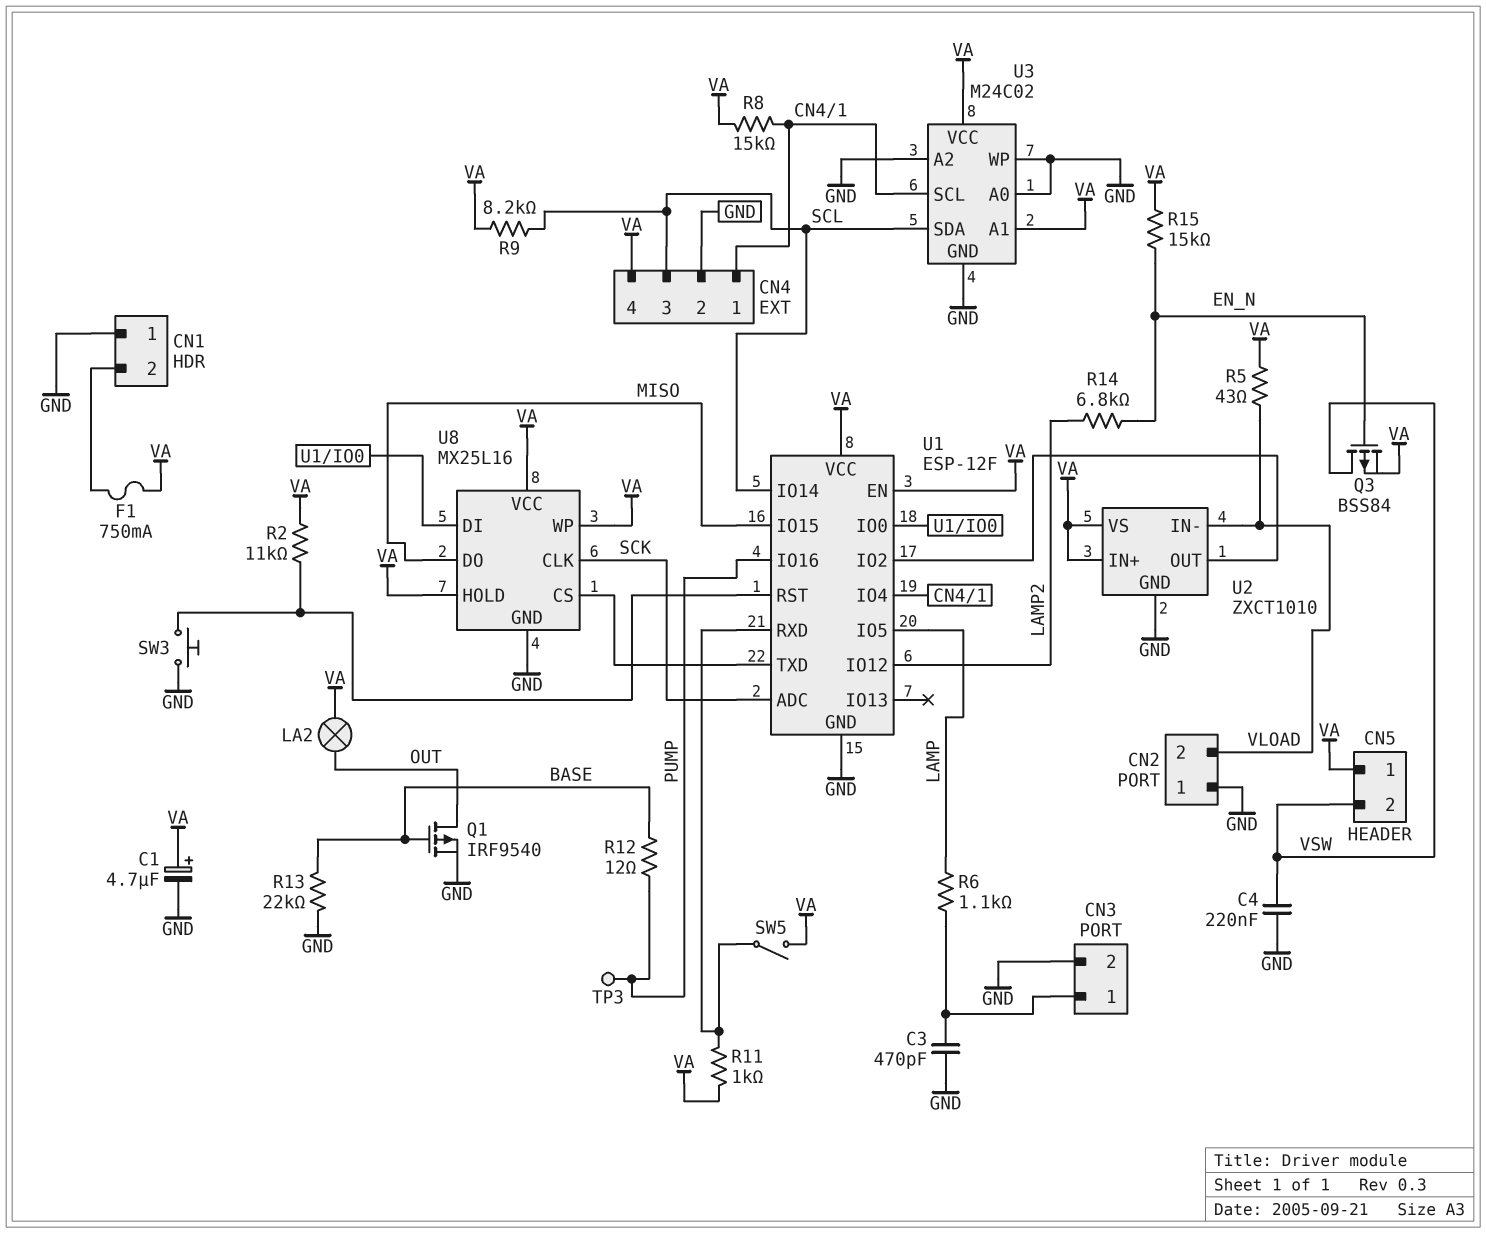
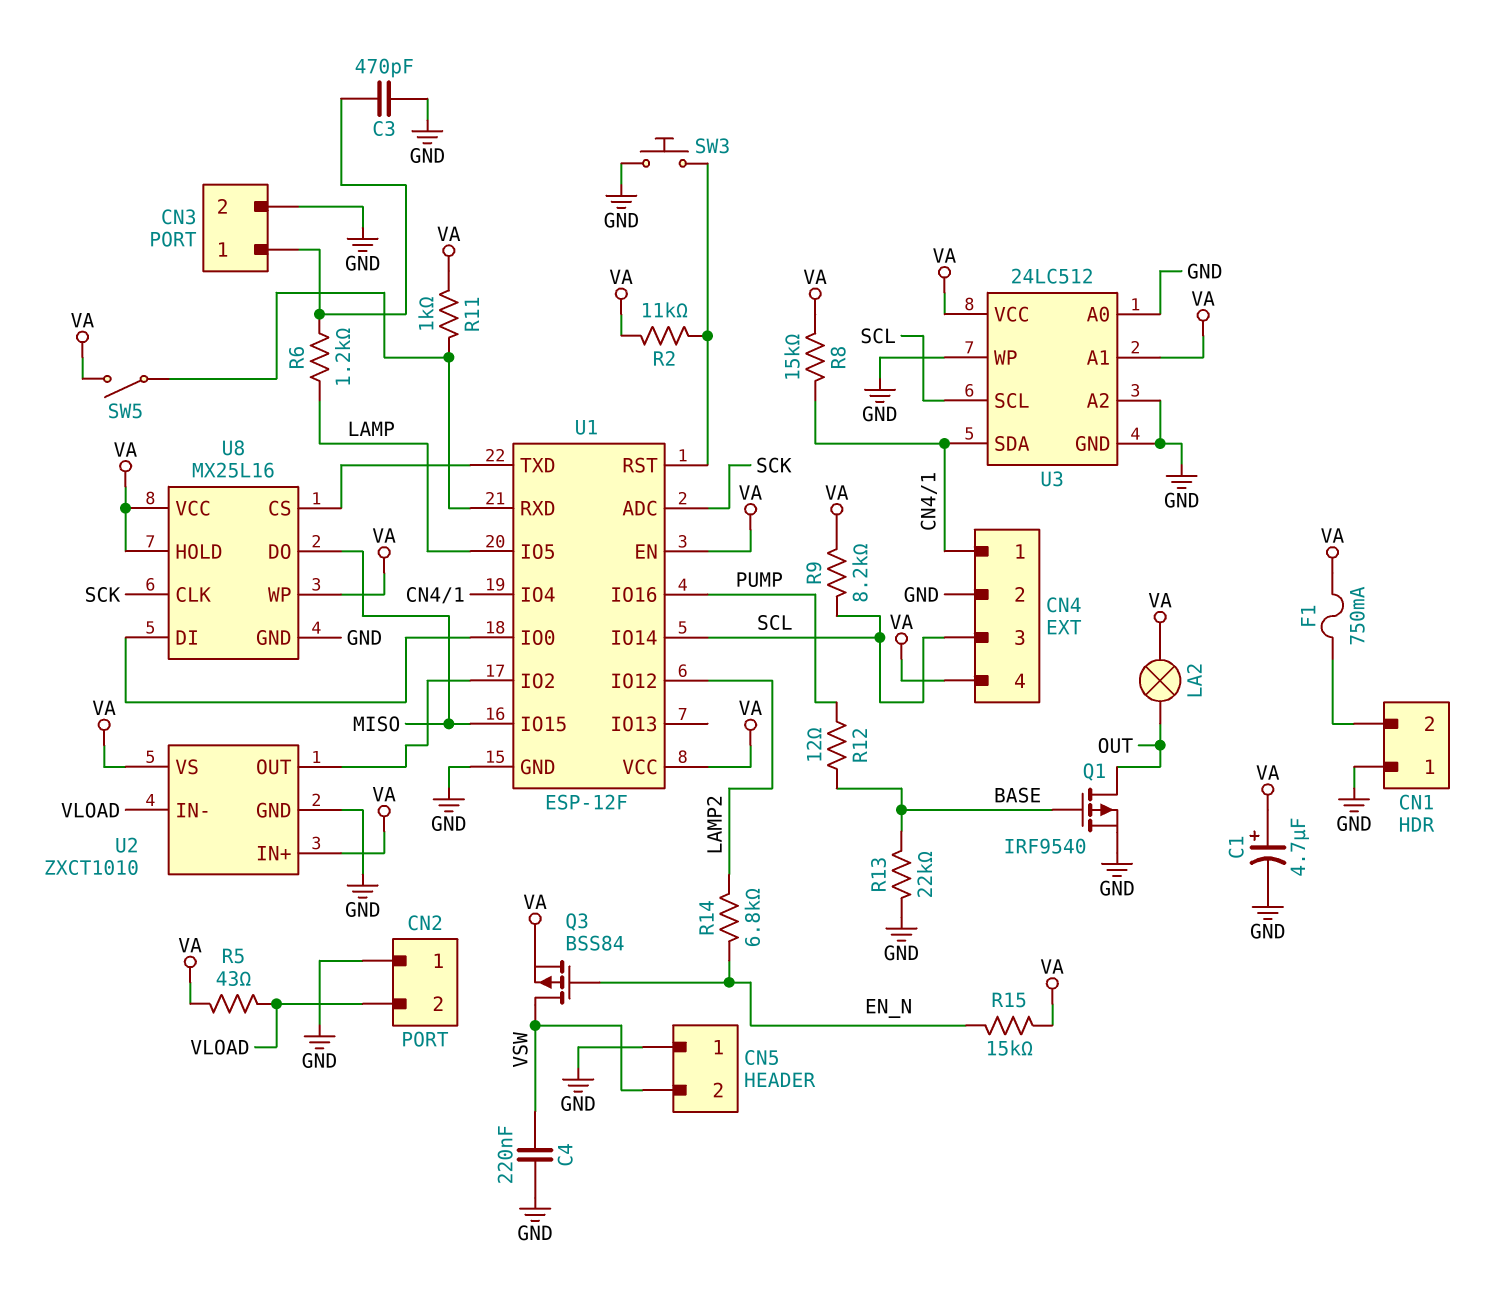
CN5 pin 1: VA -> GND
R6: 1.1k (CN3/1, LAMP) -> 1.2k (CN3/1, LAMP)
TP3: test point (PUMP) -> none
U3: M24C02 -> 24LC512
U3 pin SCL: CN4/1 -> SCL
U3 pin SDA: SCL -> CN4/1

